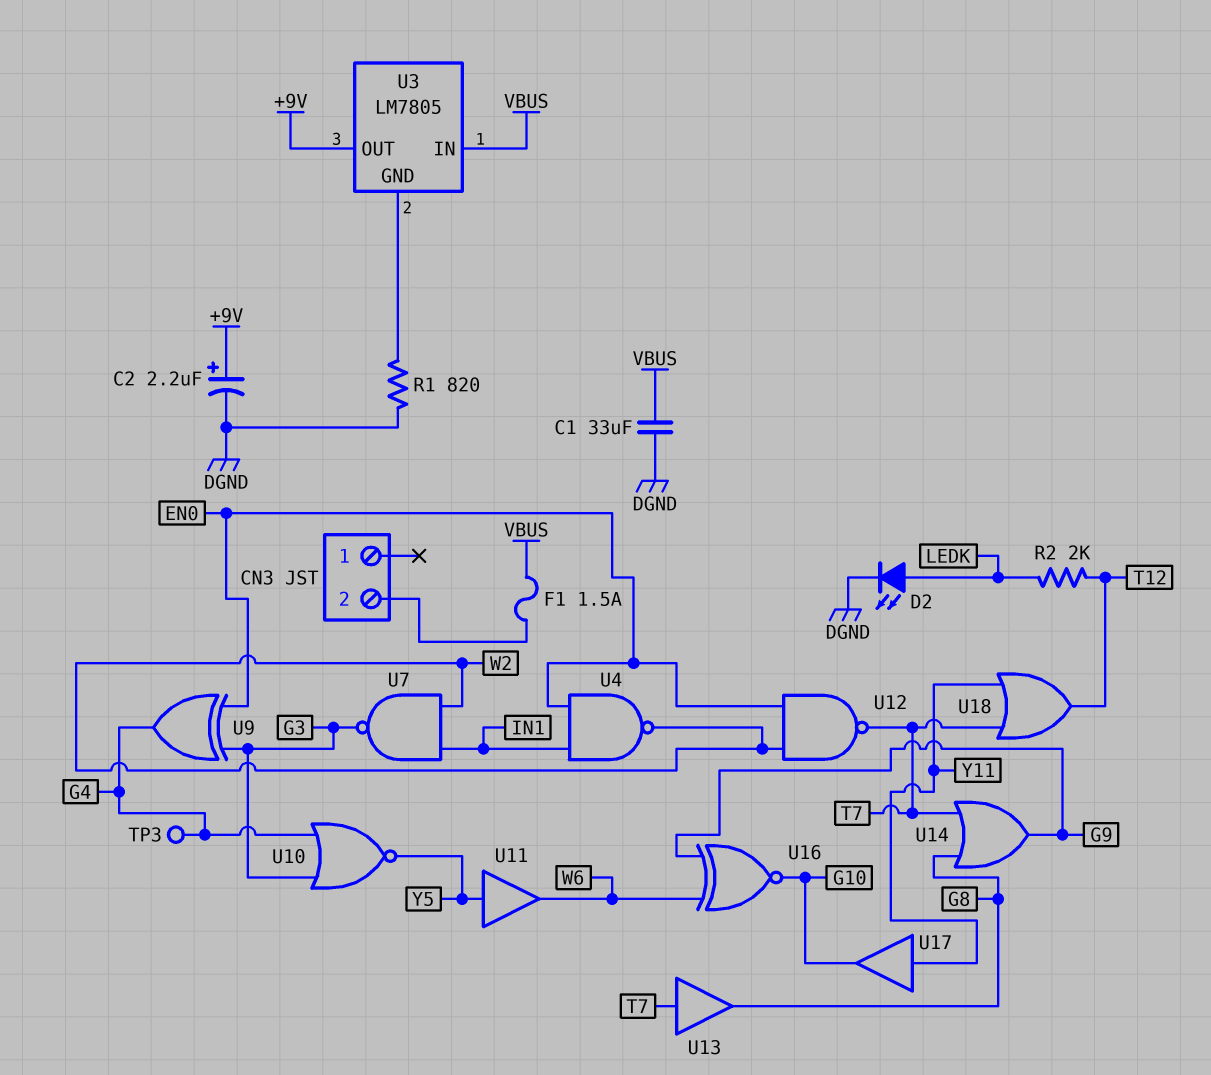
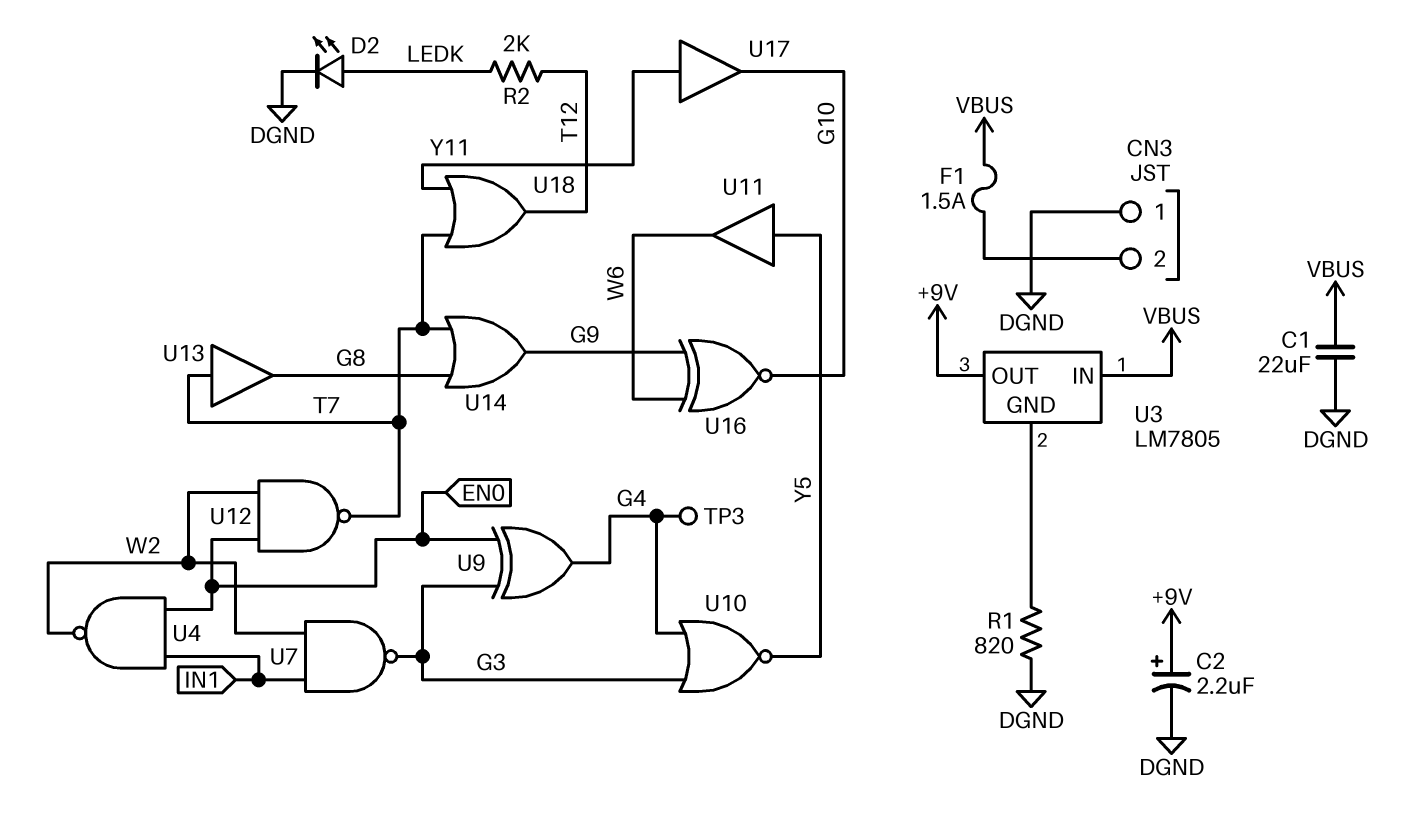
C1: 33uF (DGND, VBUS) -> 22uF (DGND, VBUS)
CN3 pin 1: none -> DGND

